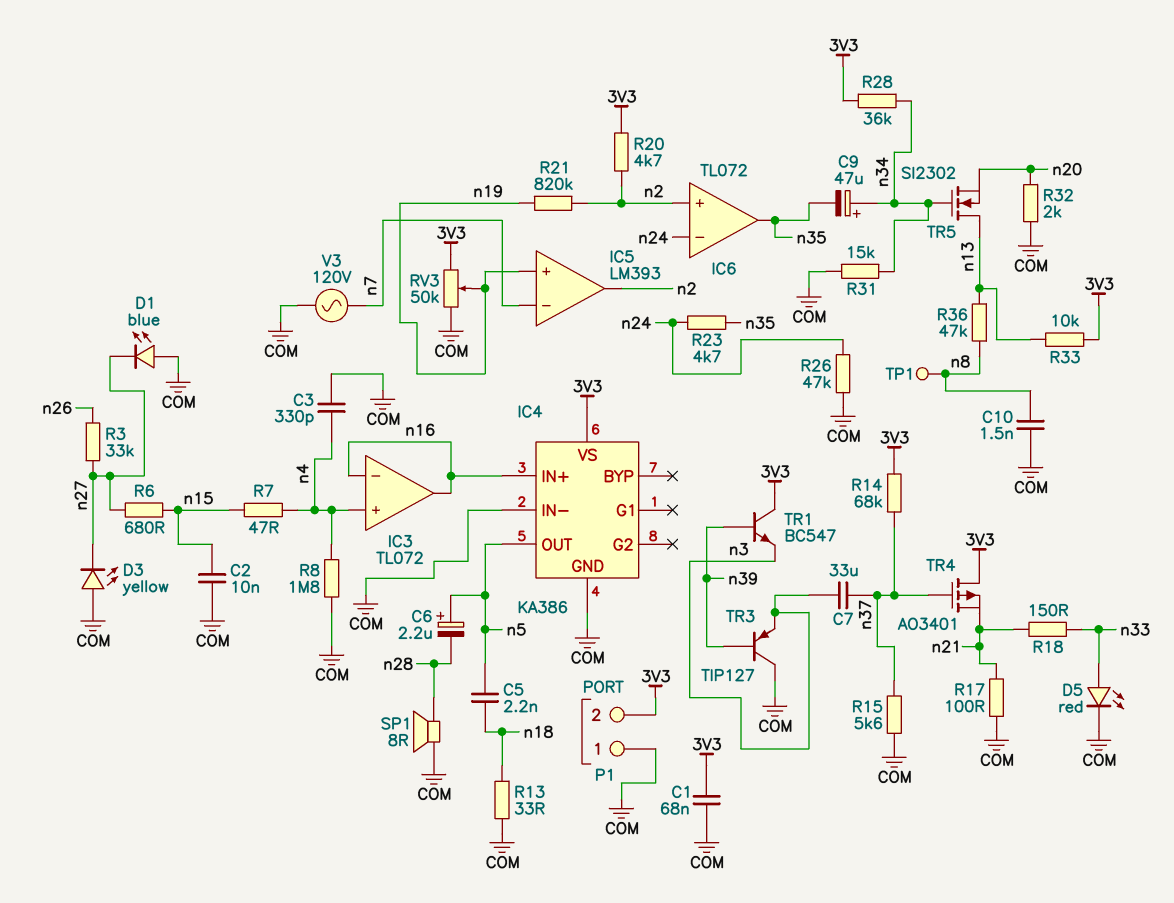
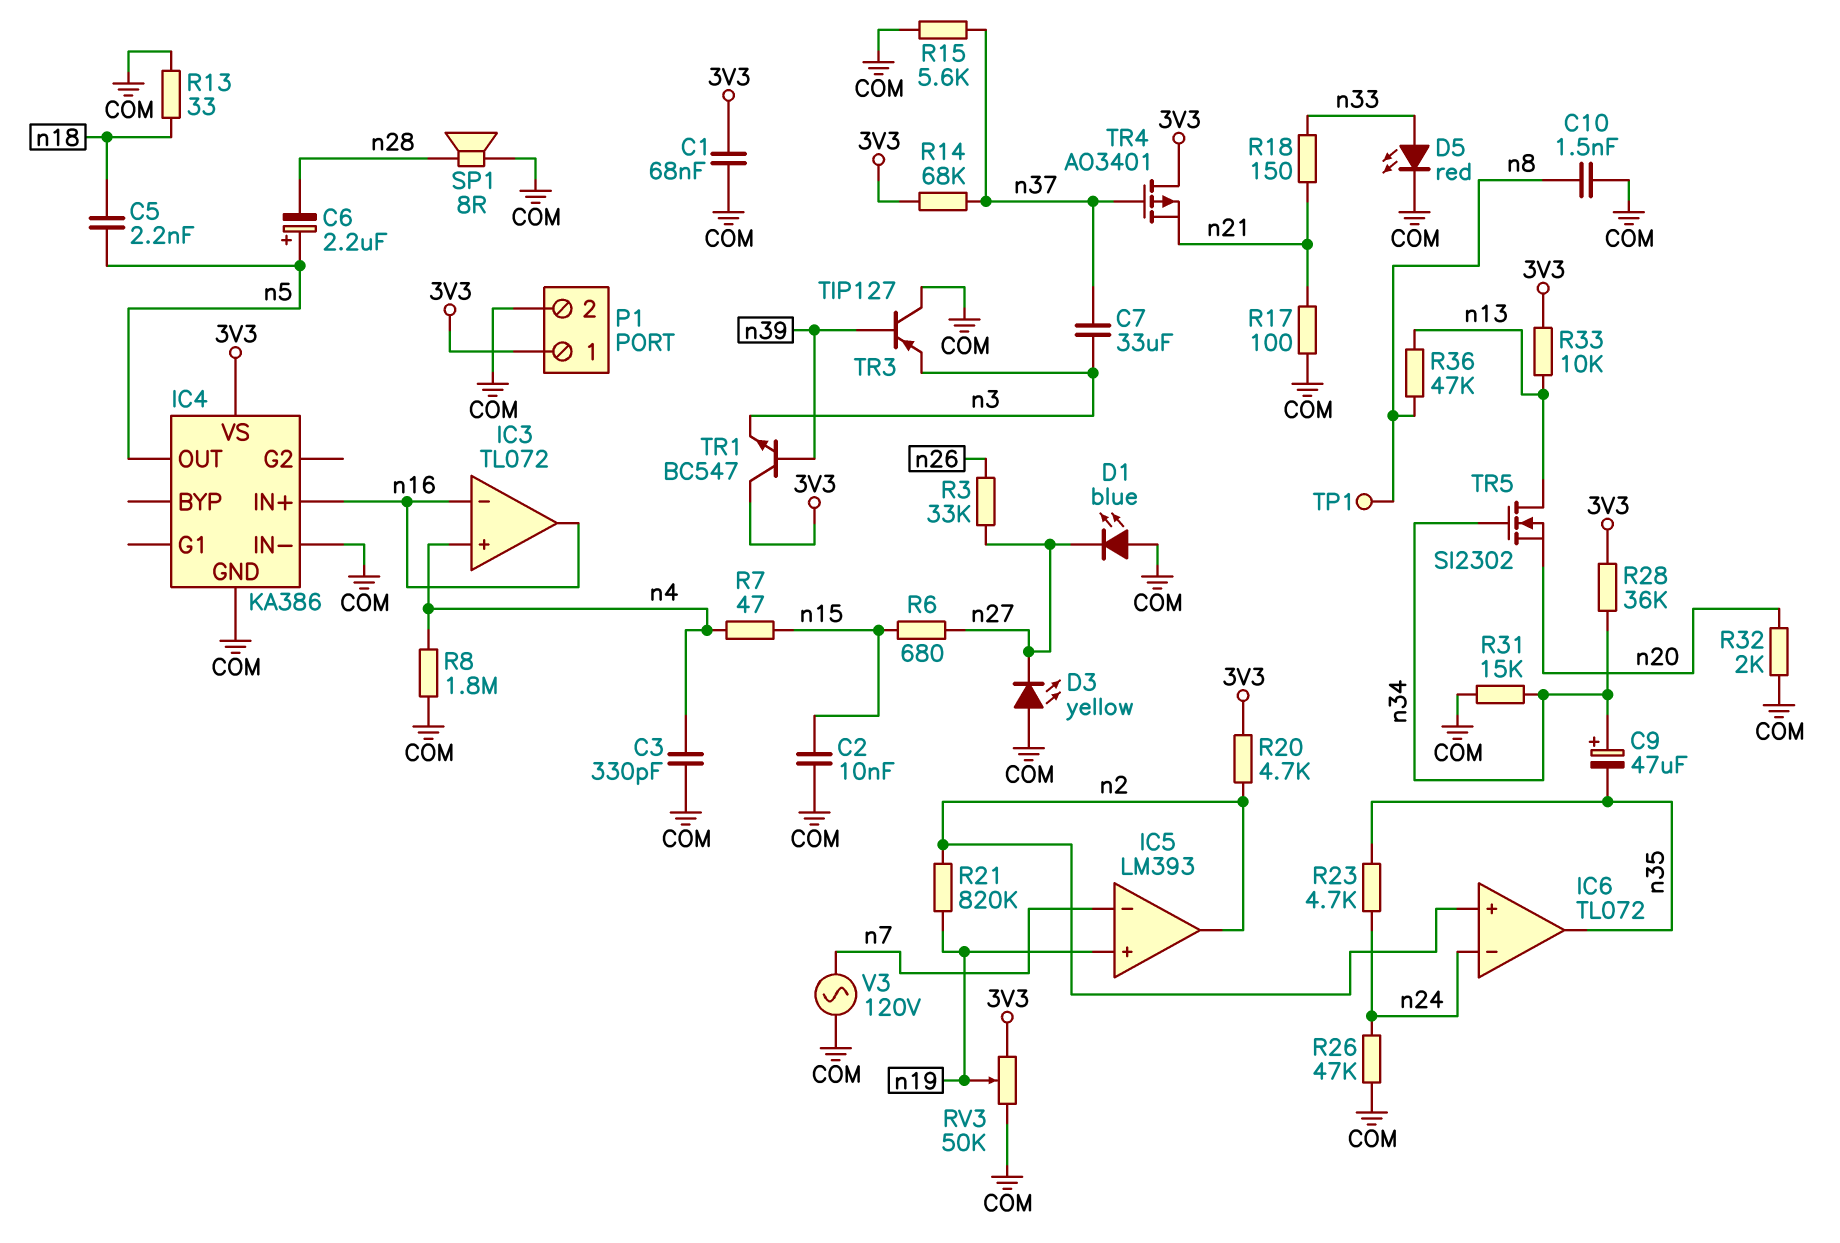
P1 pin 1: COM -> 3V3
P1 pin 2: 3V3 -> COM

